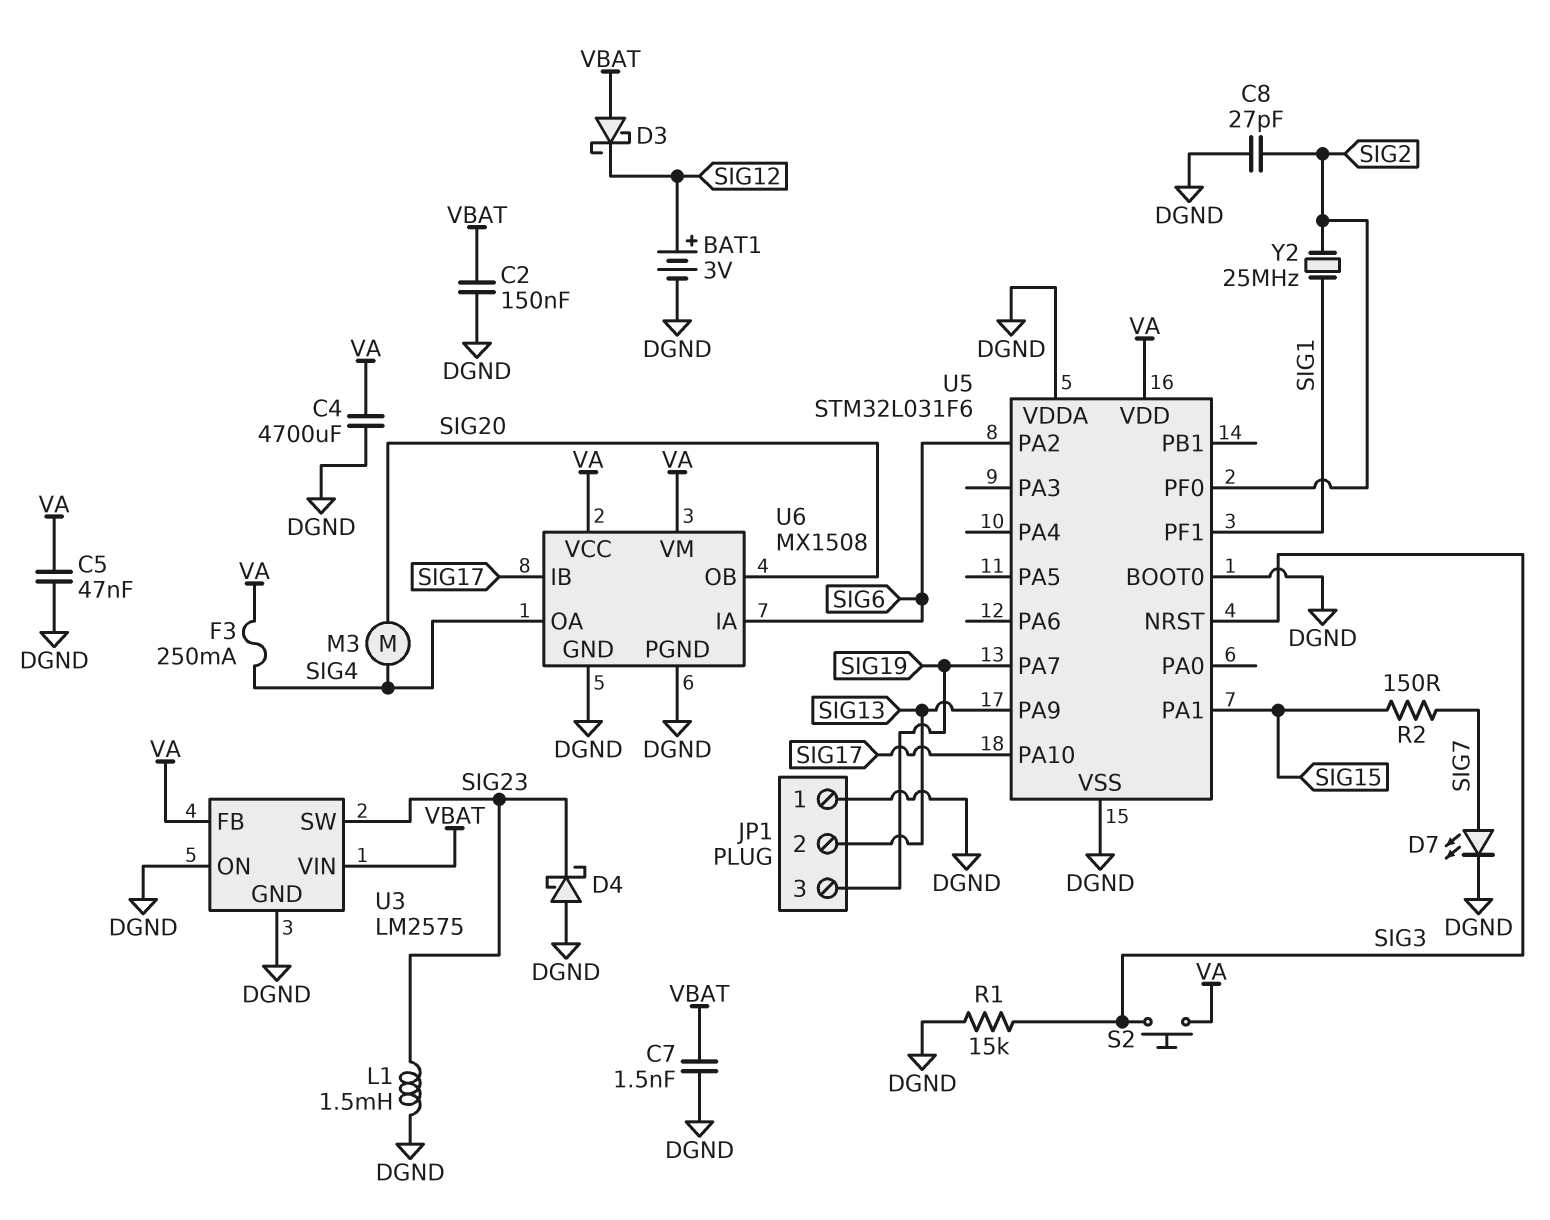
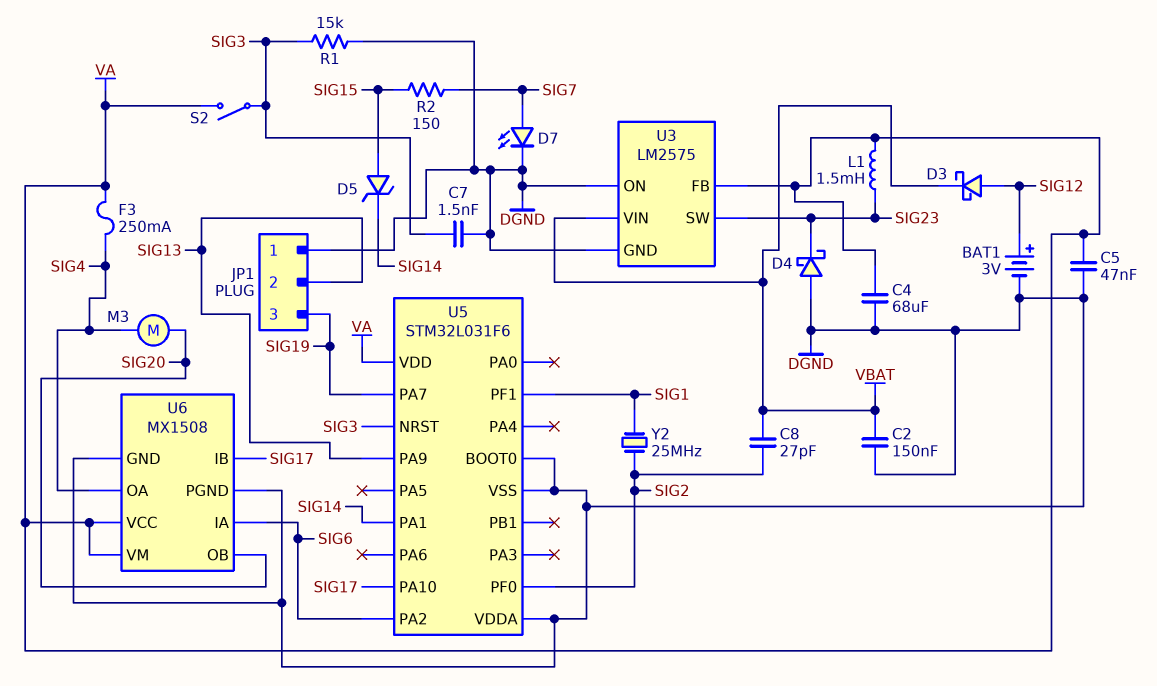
C4: 4700uF (DGND, VA) -> 68uF (DGND, VA)
C7: 1.5nF (DGND, VBAT) -> 1.5nF (DGND, SIG3)
C8: 27pF (DGND, SIG2) -> 27pF (SIG2, VBAT)
D3: schottky (A VBAT, K SIG12) -> schottky (A SIG12, K VBAT)
D5: none -> zener (A SIG15, K SIG14)
L1: 1.5mH (DGND, SIG23) -> 1.5mH (SIG23, VA)
S2: button (SIG3, VA) -> switch (SIG3, VA)
U5 pin PA1: SIG15 -> SIG14

